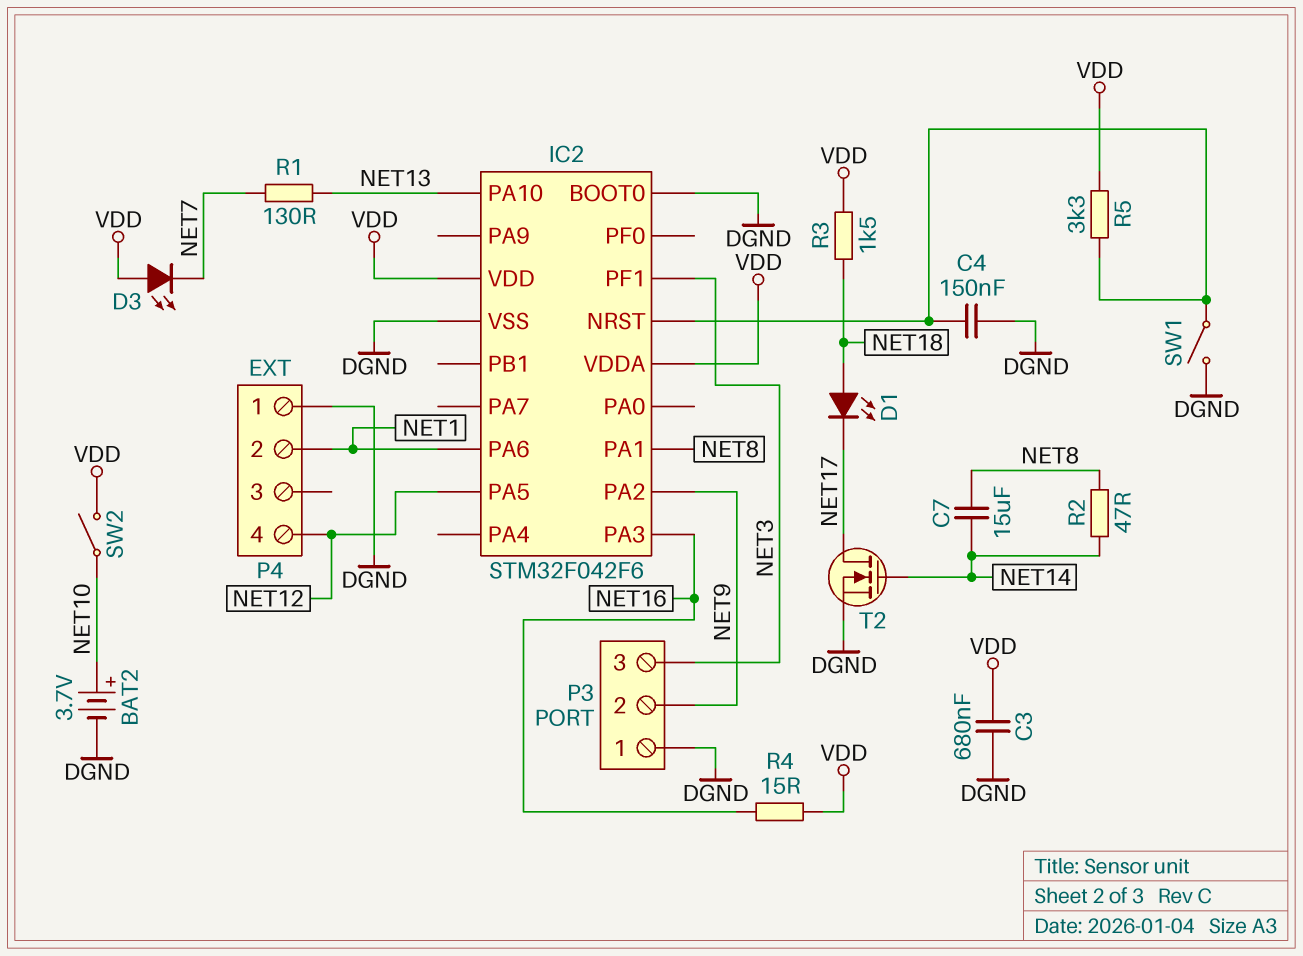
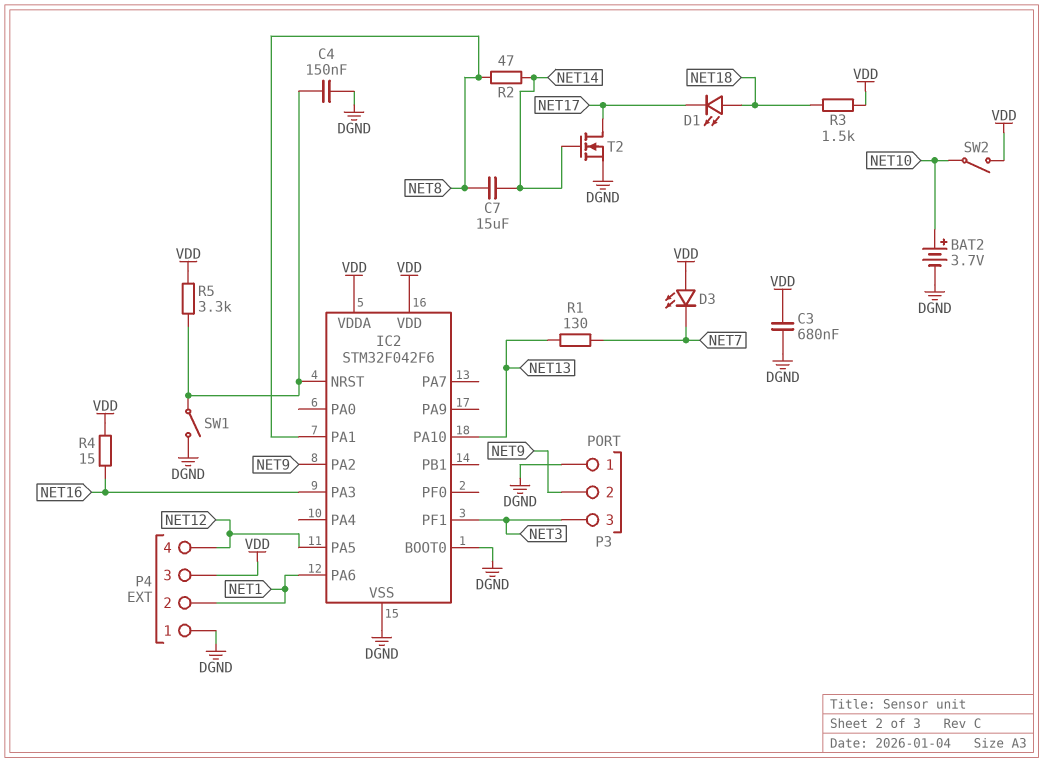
P4 pin 3: none -> VDD

